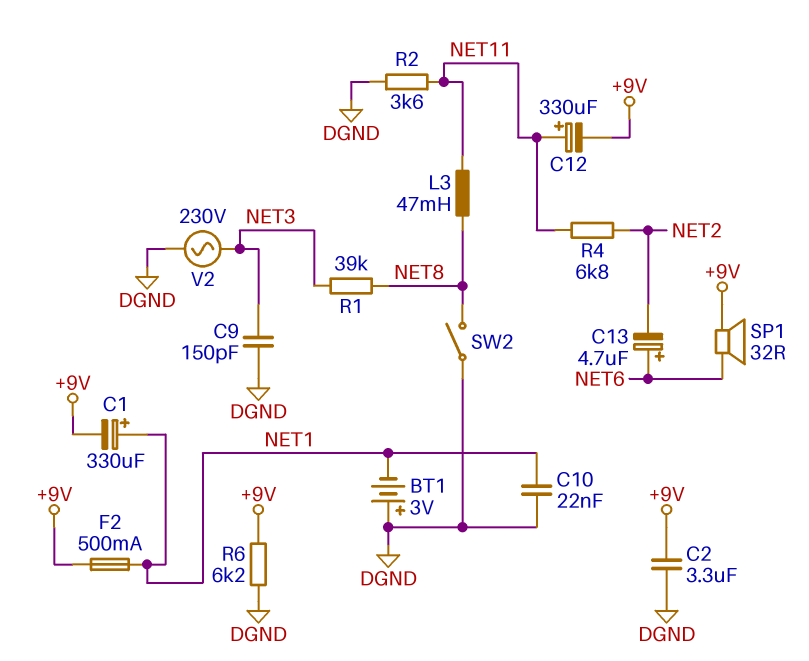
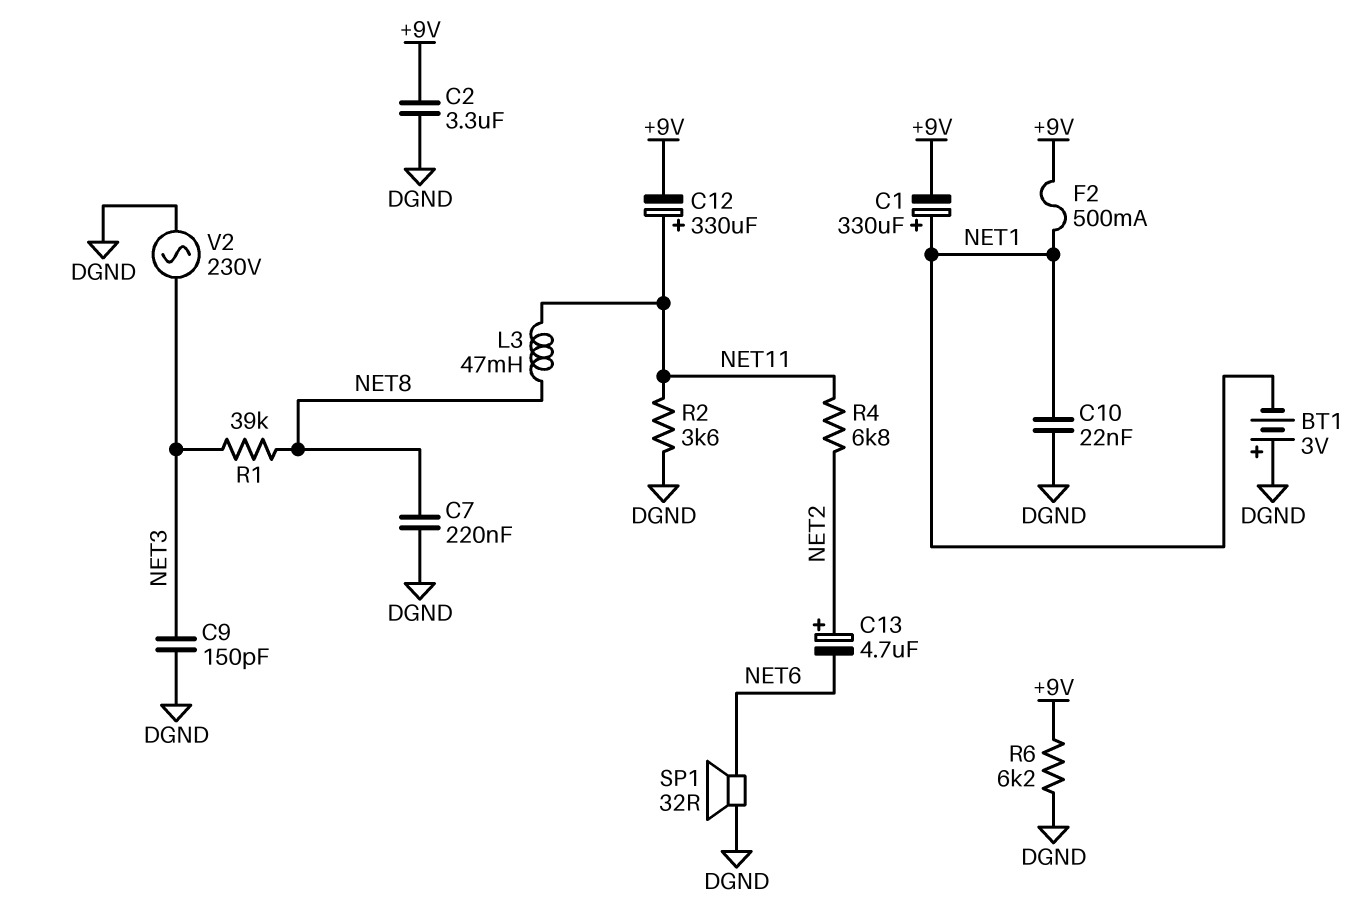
C7: none -> 220nF (DGND, NET8)
C13: 4.7uF (plus NET6, minus NET2) -> 4.7uF (plus NET2, minus NET6)
SP1: speaker 32R (+9V, NET6) -> speaker 32R (DGND, NET6)
SW2: switch (DGND, NET8) -> none

